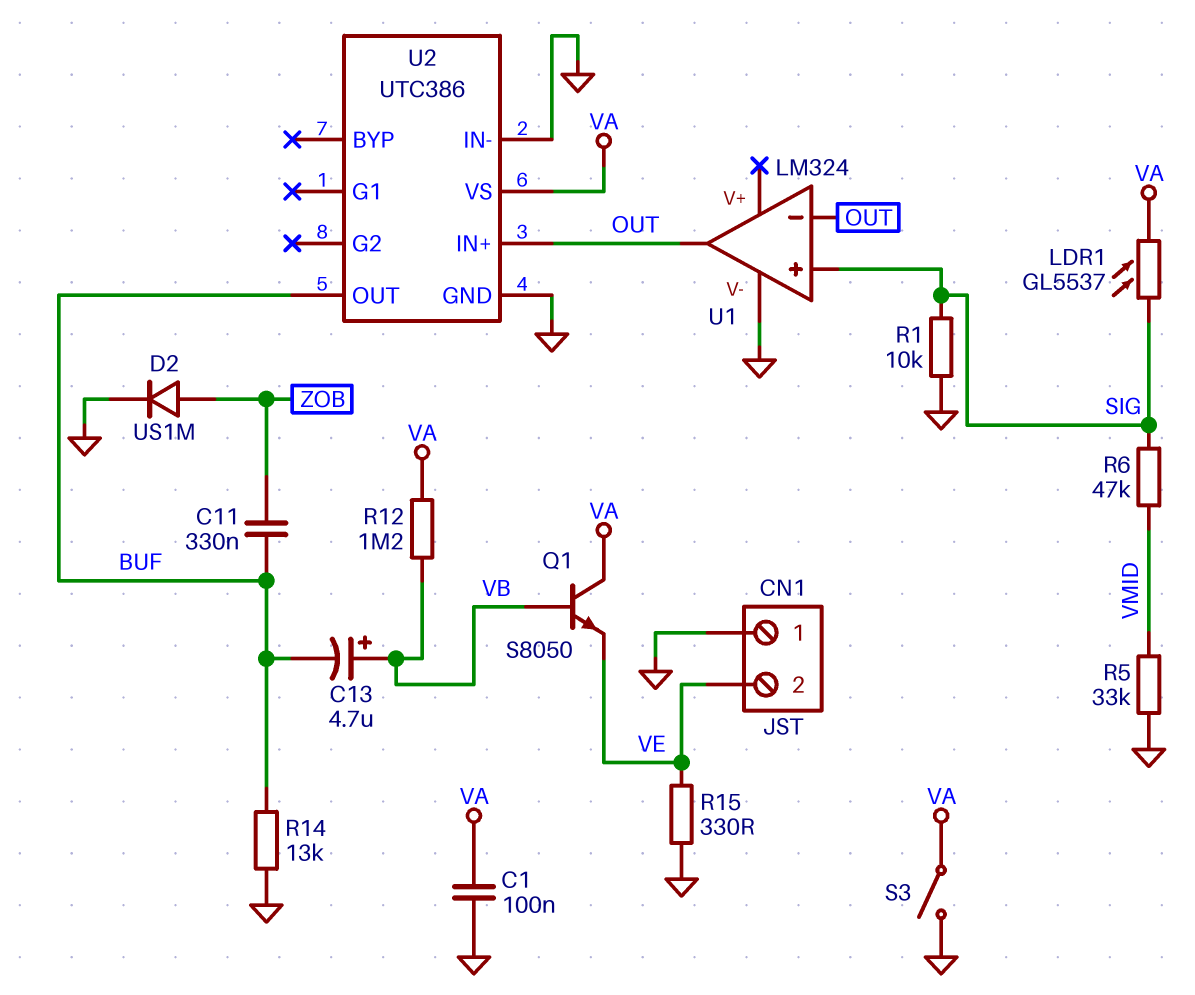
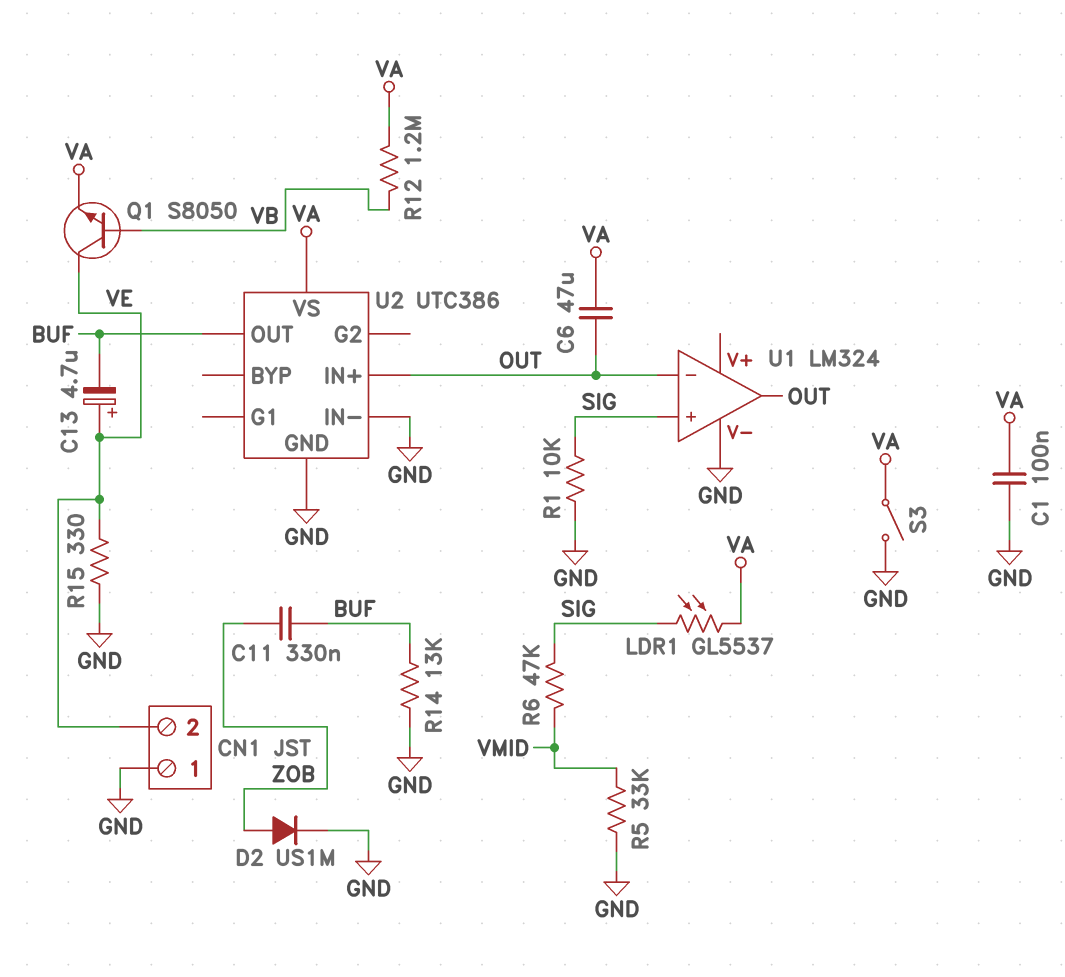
C6: none -> 47uF (OUT, VA)
C13: 4.7uF (plus VB, minus BUF) -> 4.7uF (plus VE, minus BUF)
Q1: NPN S8050 (B VB, C VA, E VE) -> NPN S8050 (B VB, C VE, E VA)

